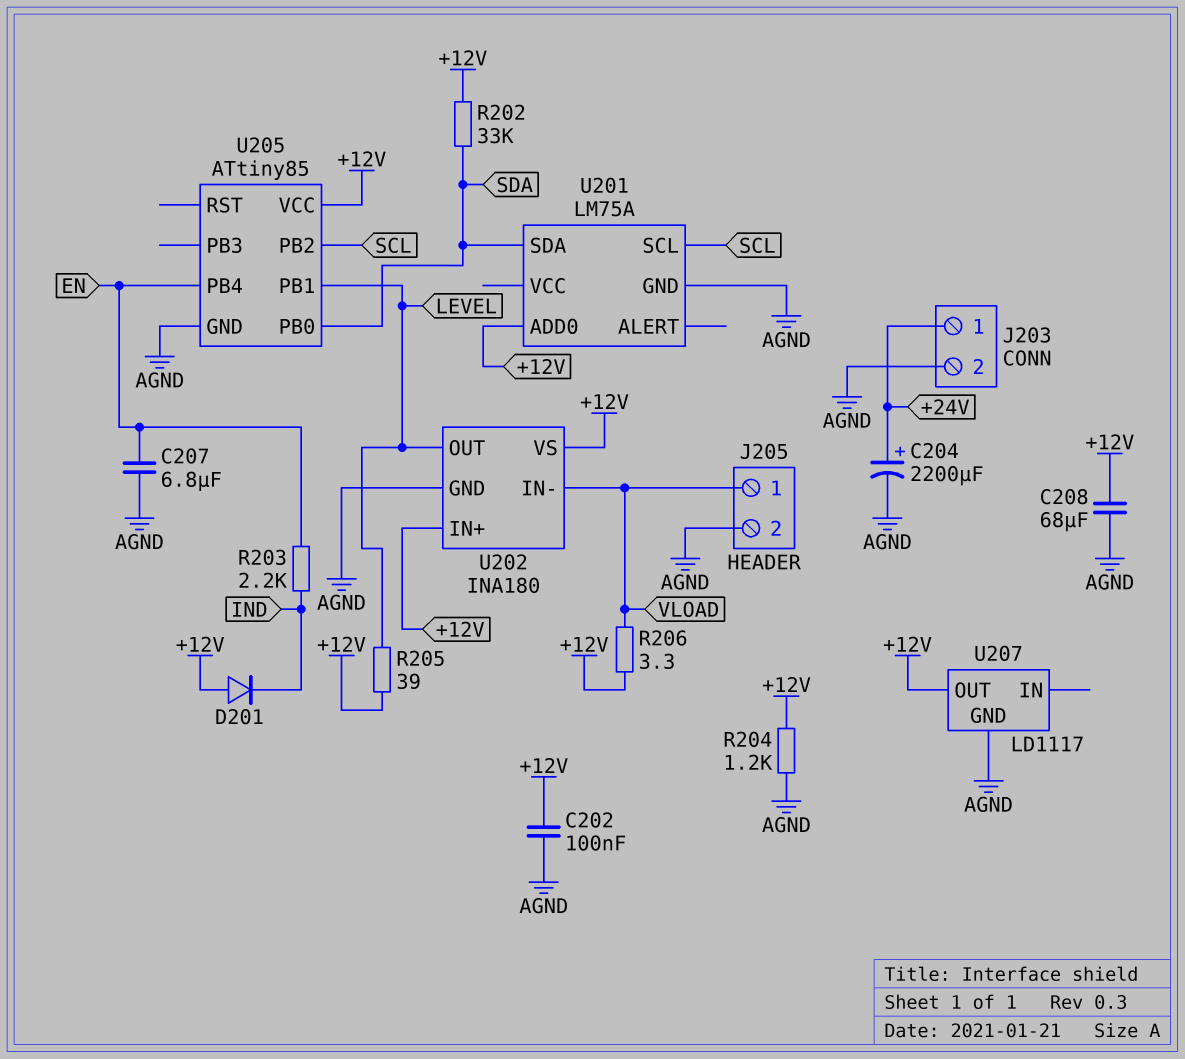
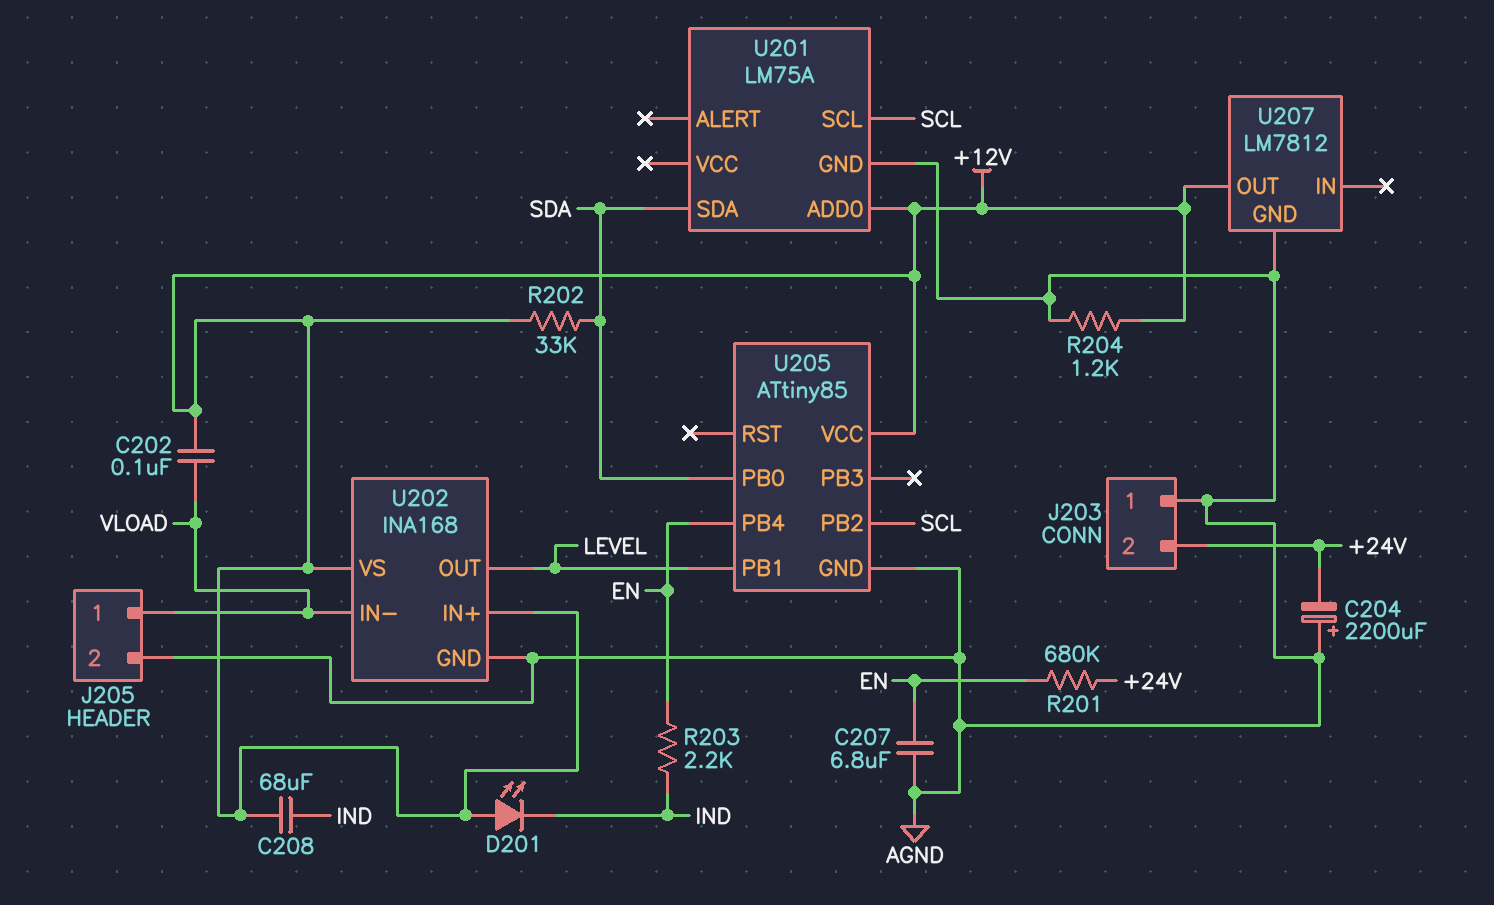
C202: 100nF (+12V, AGND) -> 100nF (+12V, VLOAD)
C204: 2200uF (plus +24V, minus AGND) -> 2200uF (plus AGND, minus +24V)
C208: 68uF (+12V, AGND) -> 68uF (+12V, IND)
D201: diode (A +12V, K IND) -> LED (A +12V, K IND)
J203 pin 1: +24V -> AGND
J203 pin 2: AGND -> +24V
R201: none -> 680k (+24V, EN)
R205: 39 (+12V, LEVEL) -> none
R206: 3.3 (+12V, VLOAD) -> none
U202: INA180 -> INA168
U207: LD1117 -> LM7812

